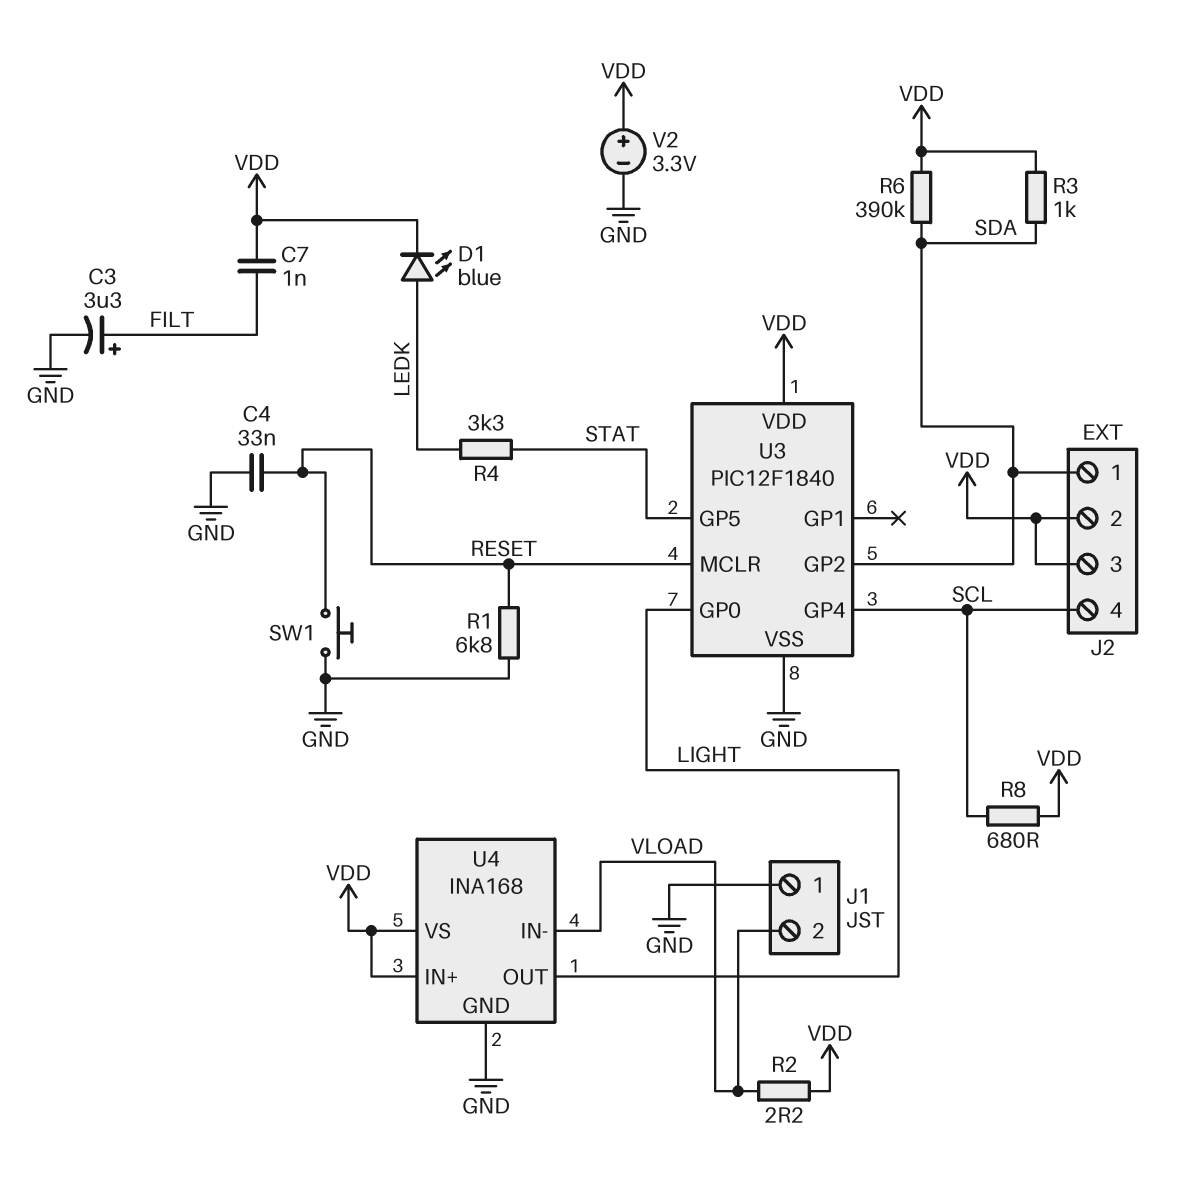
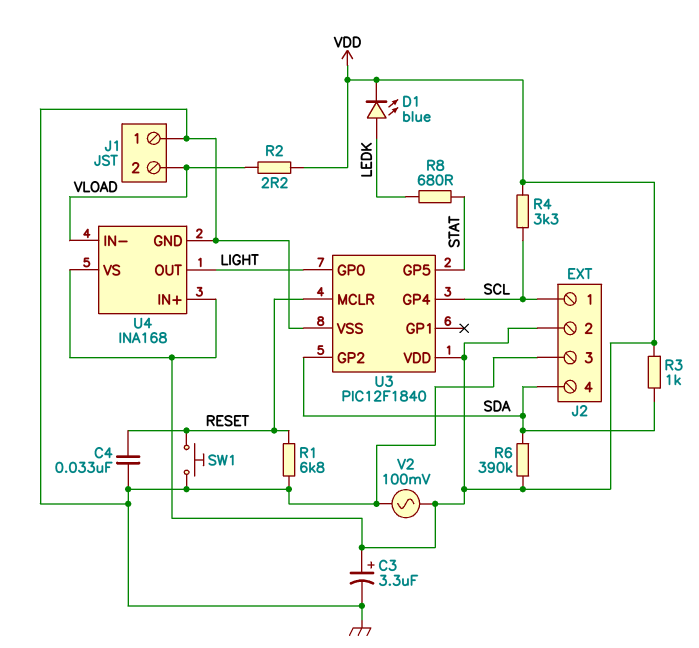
C3: 3.3uF (plus FILT, minus GND) -> 3.3uF (plus VDD, minus GND)
C7: 1nF (FILT, VDD) -> none
J2 pin 1: SDA -> SCL
J2 pin 3: VDD -> GND
J2 pin 4: SCL -> SDA
R4: 3.3k (LEDK, STAT) -> 3.3k (SCL, VDD)
R8: 680 (SCL, VDD) -> 680 (LEDK, STAT)
V2: 3.3V (plus VDD, minus GND) -> AC 100mV (GND, VDD)

